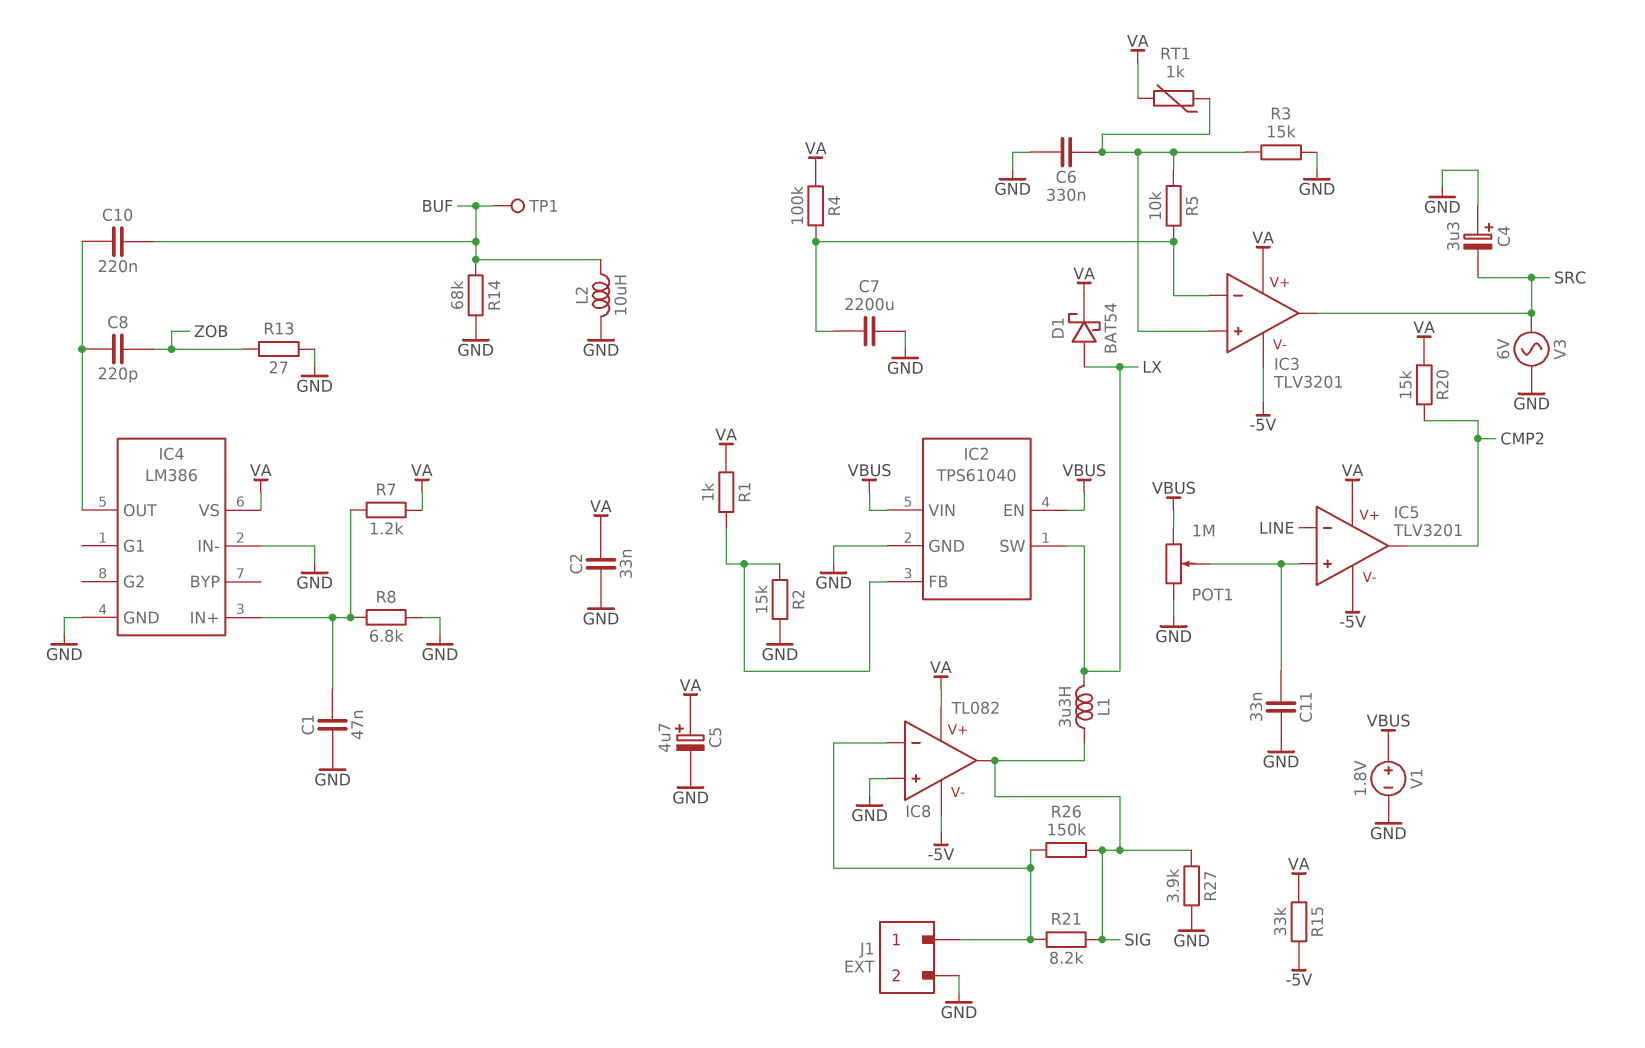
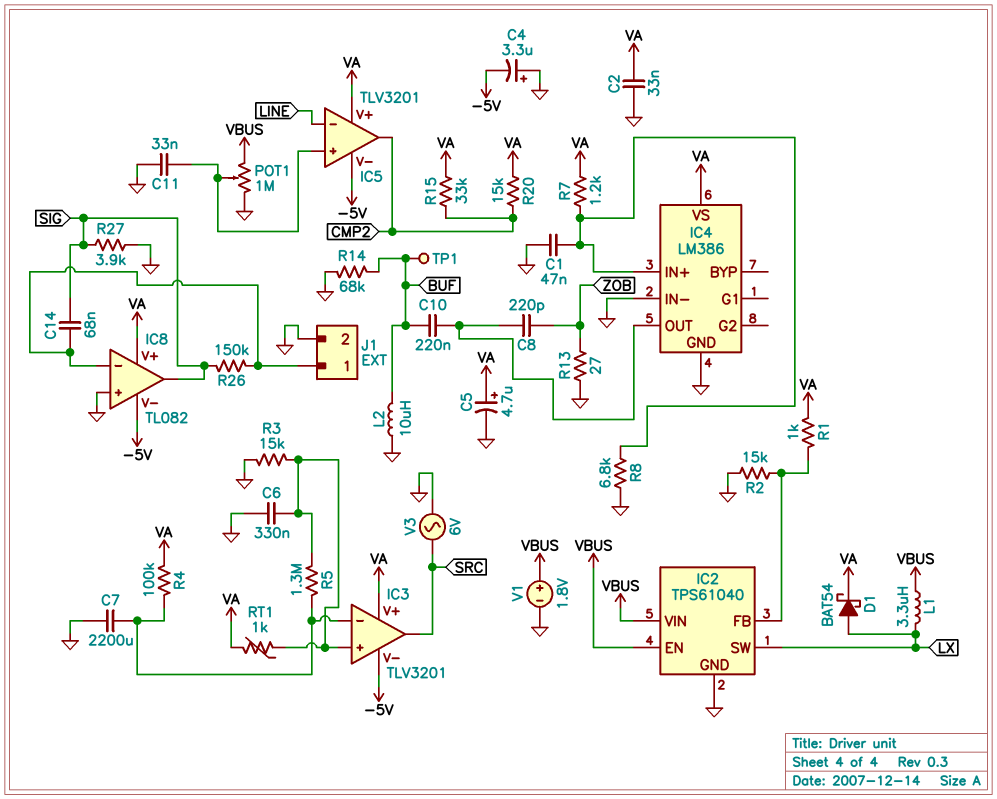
C4: 3.3uF (plus GND, minus SRC) -> 3.3uF (plus GND, minus -5V)
C14: none -> 68nF (IC8/in-, SIG)
L1: 3.3uH (LX, SIG) -> 3.3uH (LX, VBUS)
R5: 10k (IC3/in+, IC3/in-) -> 1.3M (IC3/in+, IC3/in-)
R15: 33k (-5V, VA) -> 33k (CMP2, VA)
R21: 8.2k (IC8/in-, SIG) -> none

